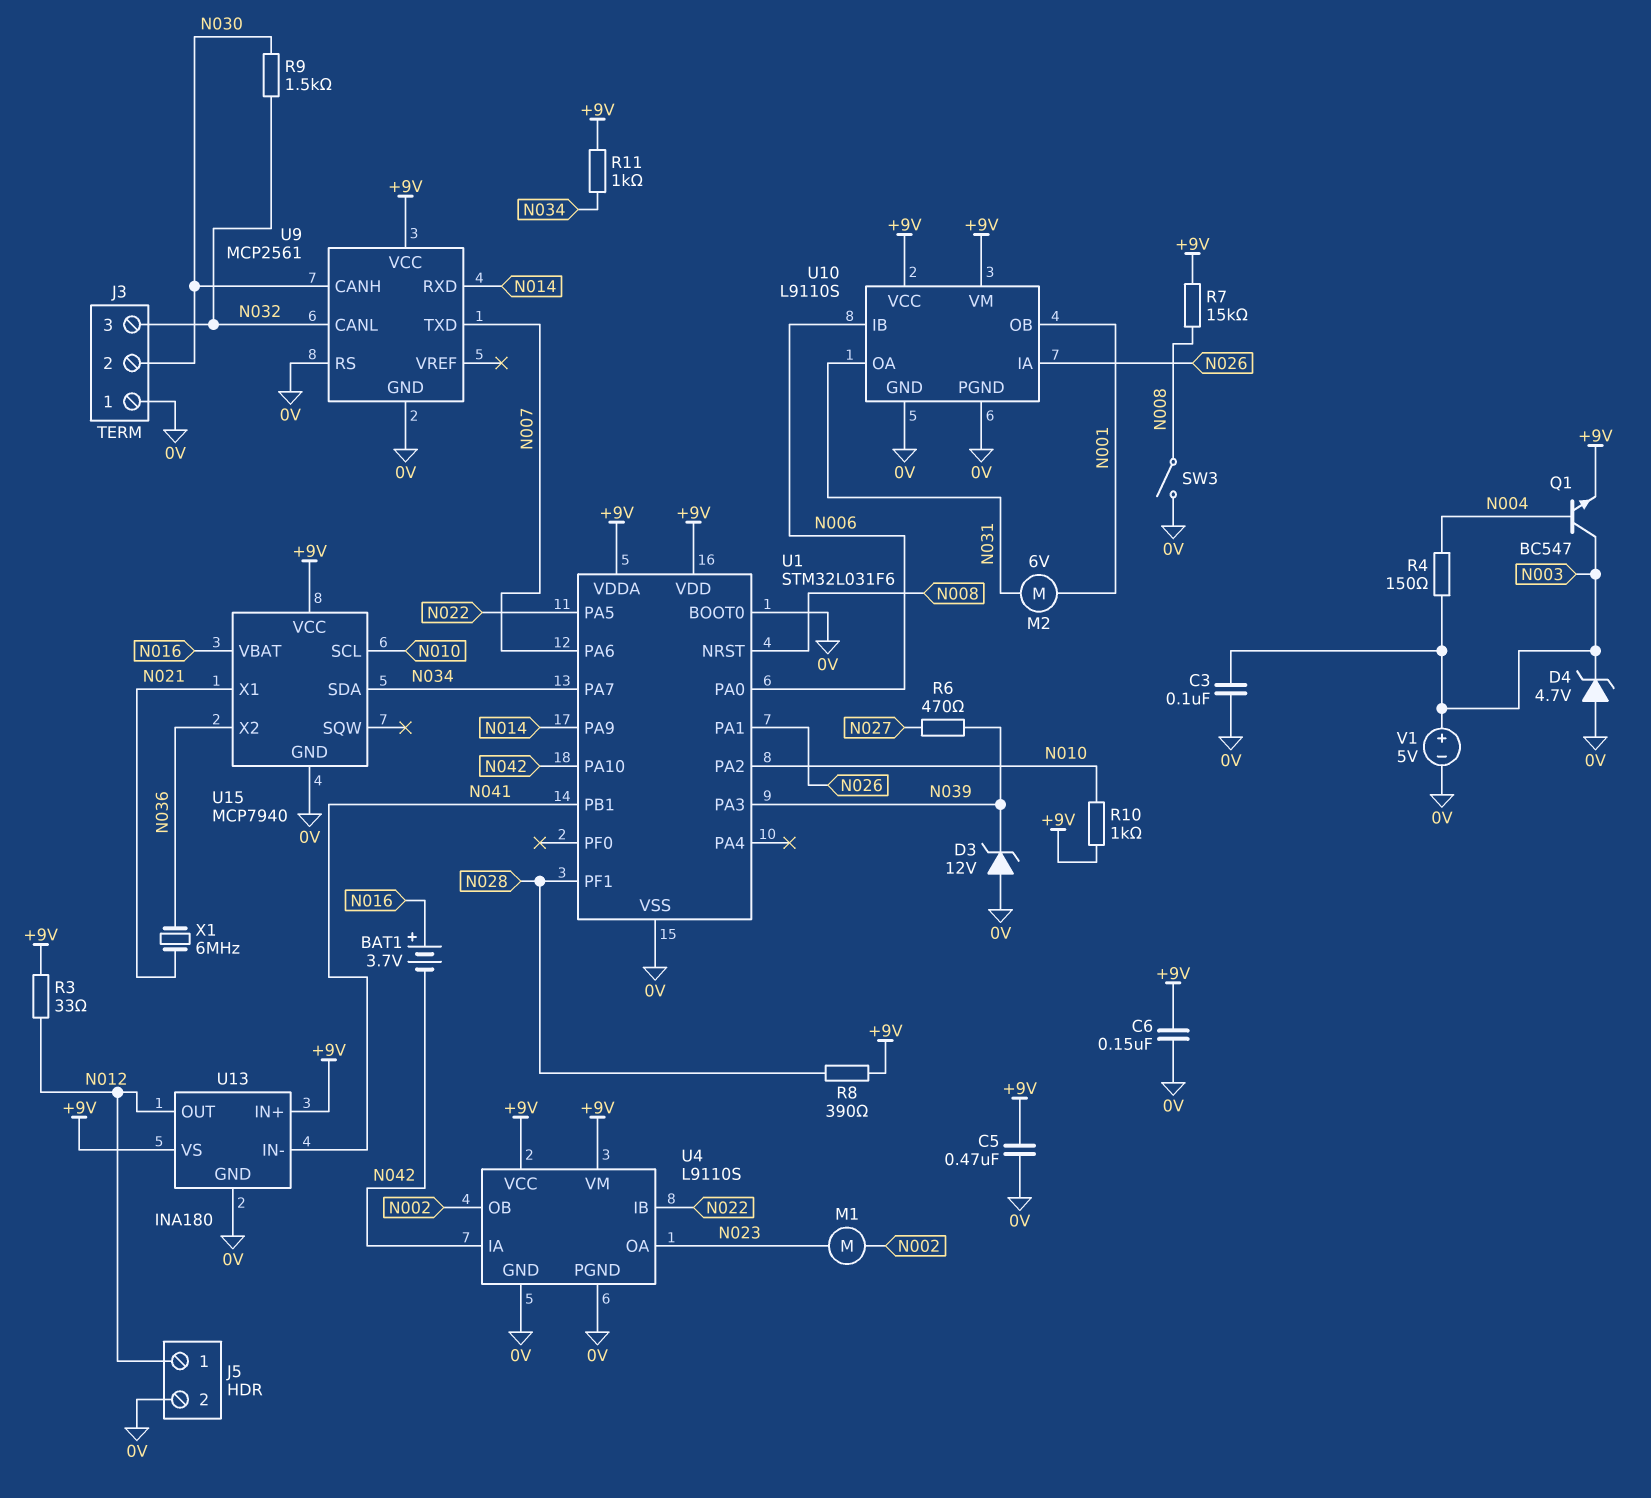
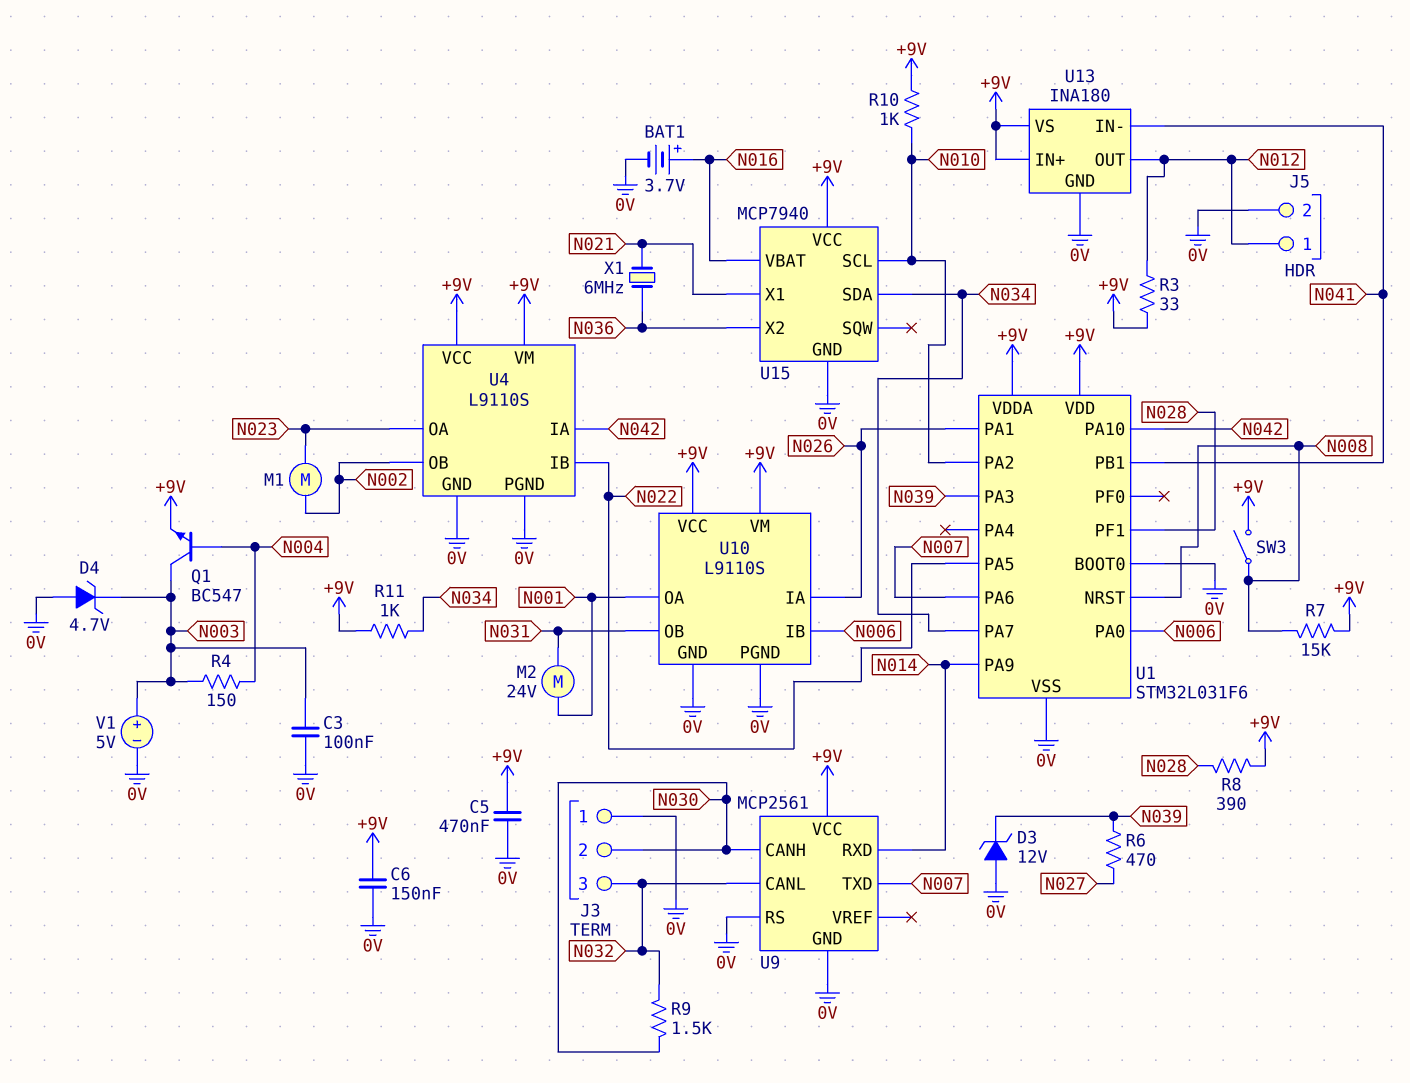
BAT1: 3.7V (plus N016, minus N042) -> 3.7V (plus N016, minus 0V)
M2: motor 6V (N001, N031) -> motor 24V (N001, N031)
SW3: switch (0V, N008) -> switch (+9V, N008)
U10 pin OA: N031 -> N001
U10 pin OB: N001 -> N031

